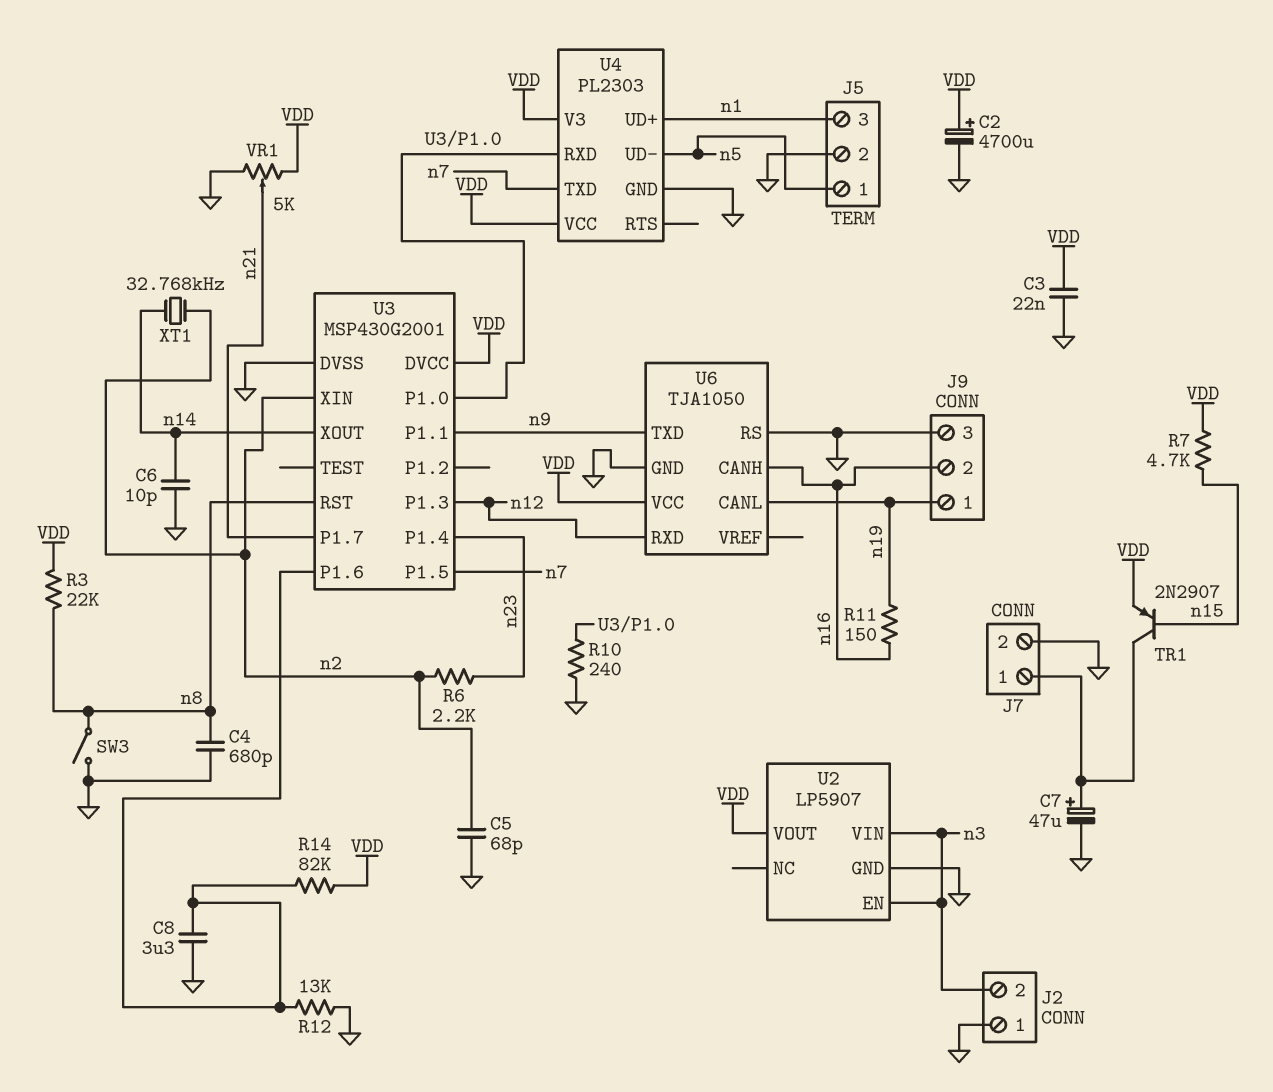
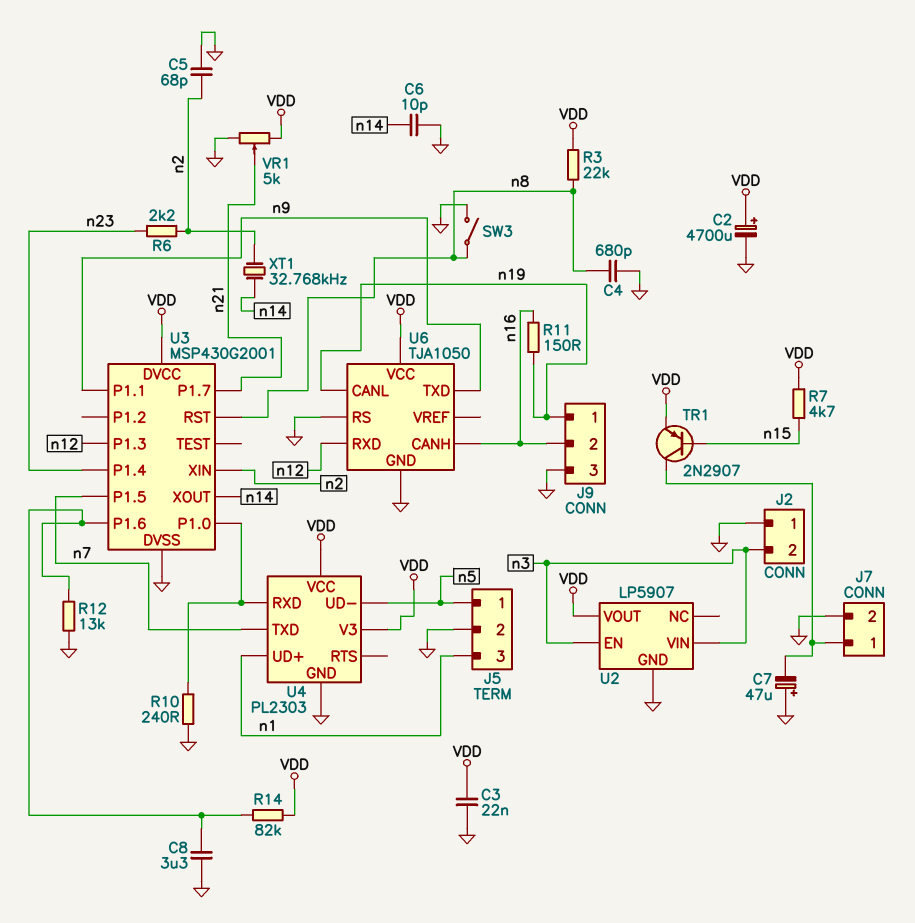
C7: 47uF (plus J7/1, minus GND) -> 47uF (plus GND, minus J7/1)

